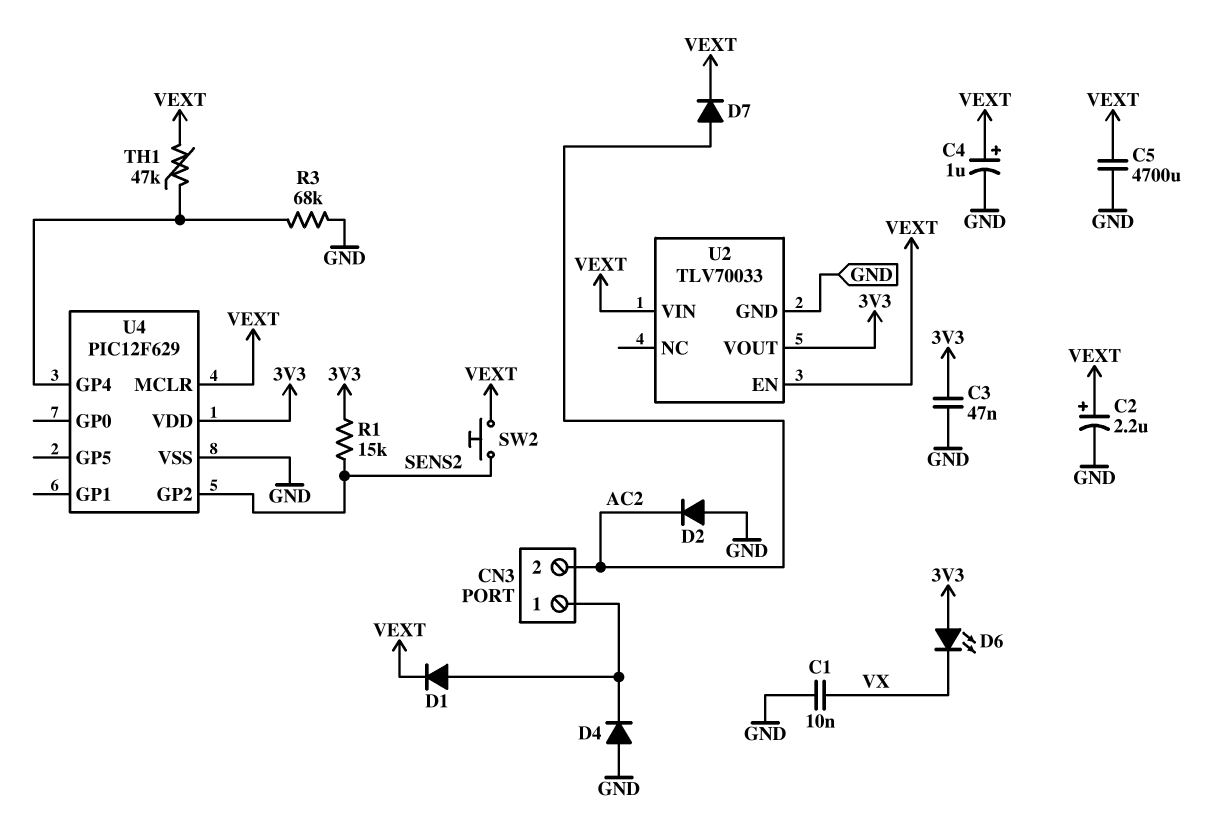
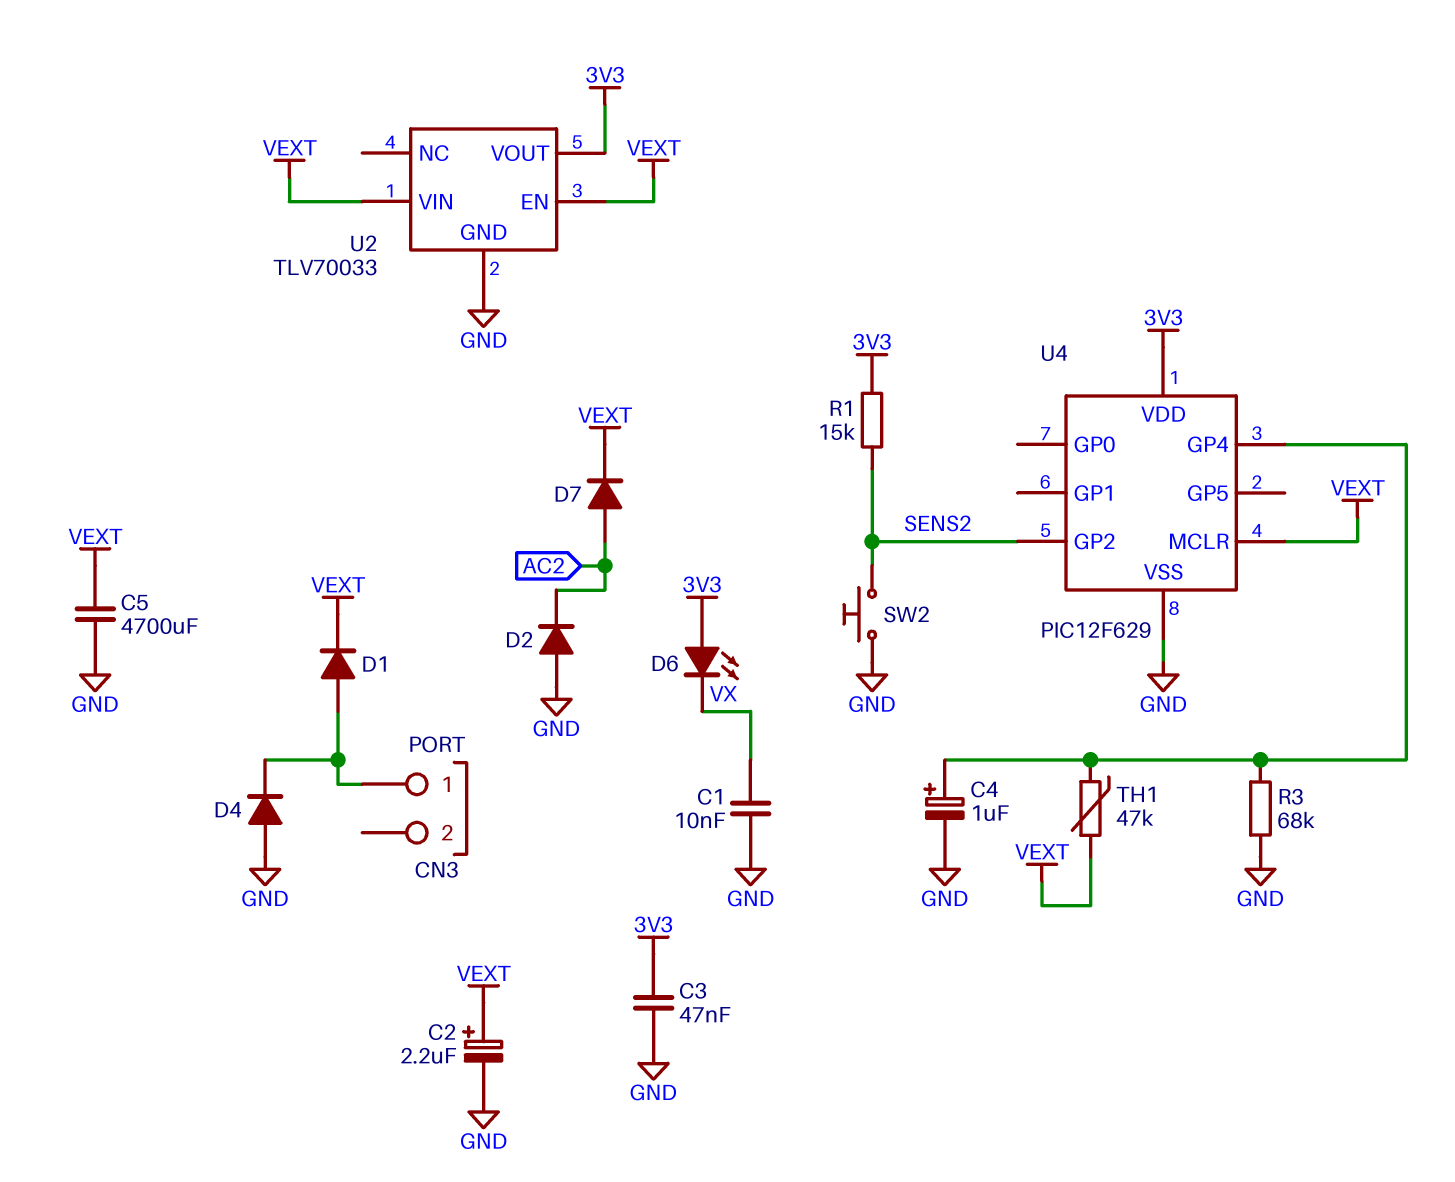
C4: 1uF (plus VEXT, minus GND) -> 1uF (plus U4/GP4, minus GND)
CN3 pin 2: AC2 -> none
SW2: button (SENS2, VEXT) -> button (GND, SENS2)

